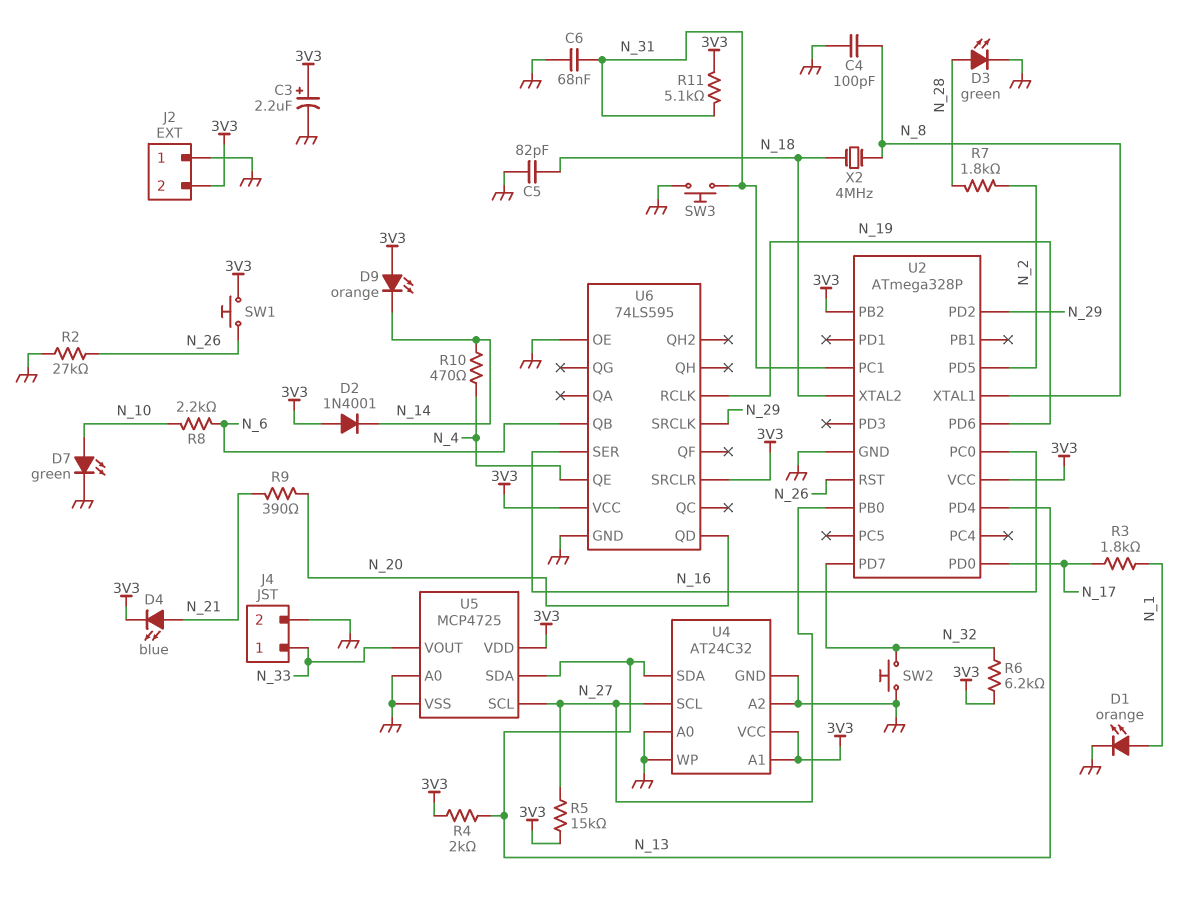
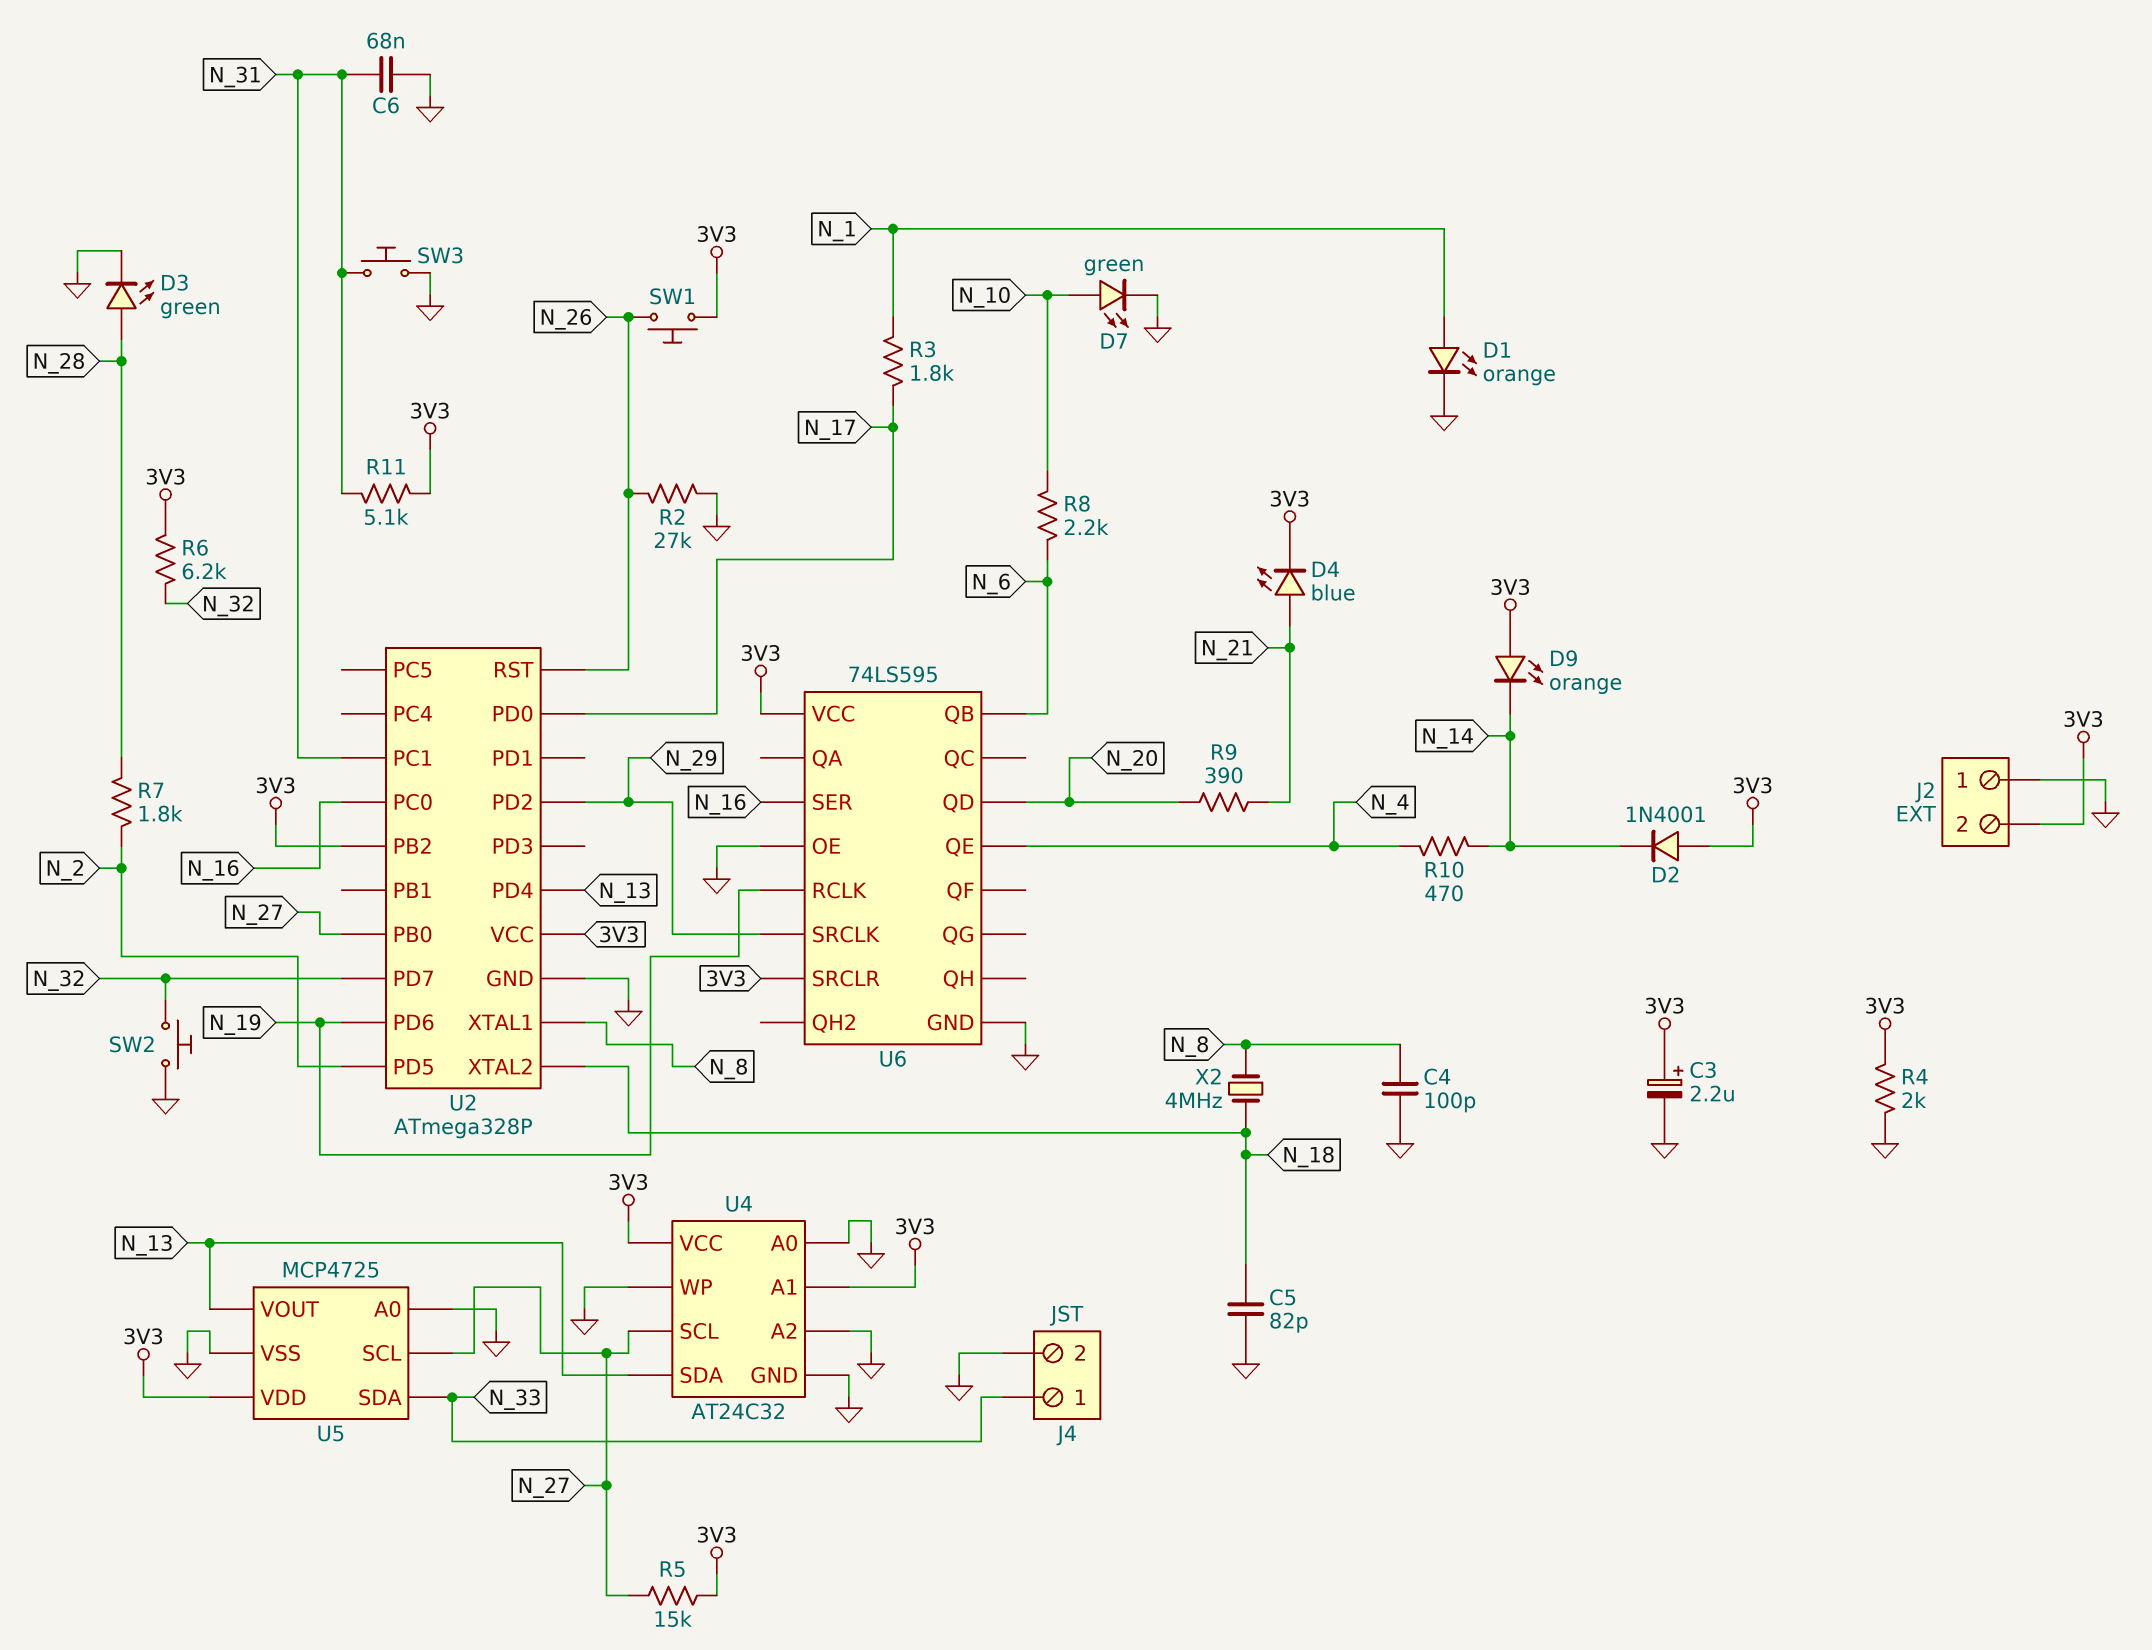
R4: 2k (3V3, N_13) -> 2k (3V3, GND)
U5 pin SDA: N_13 -> N_33
U5 pin VOUT: N_33 -> N_13

